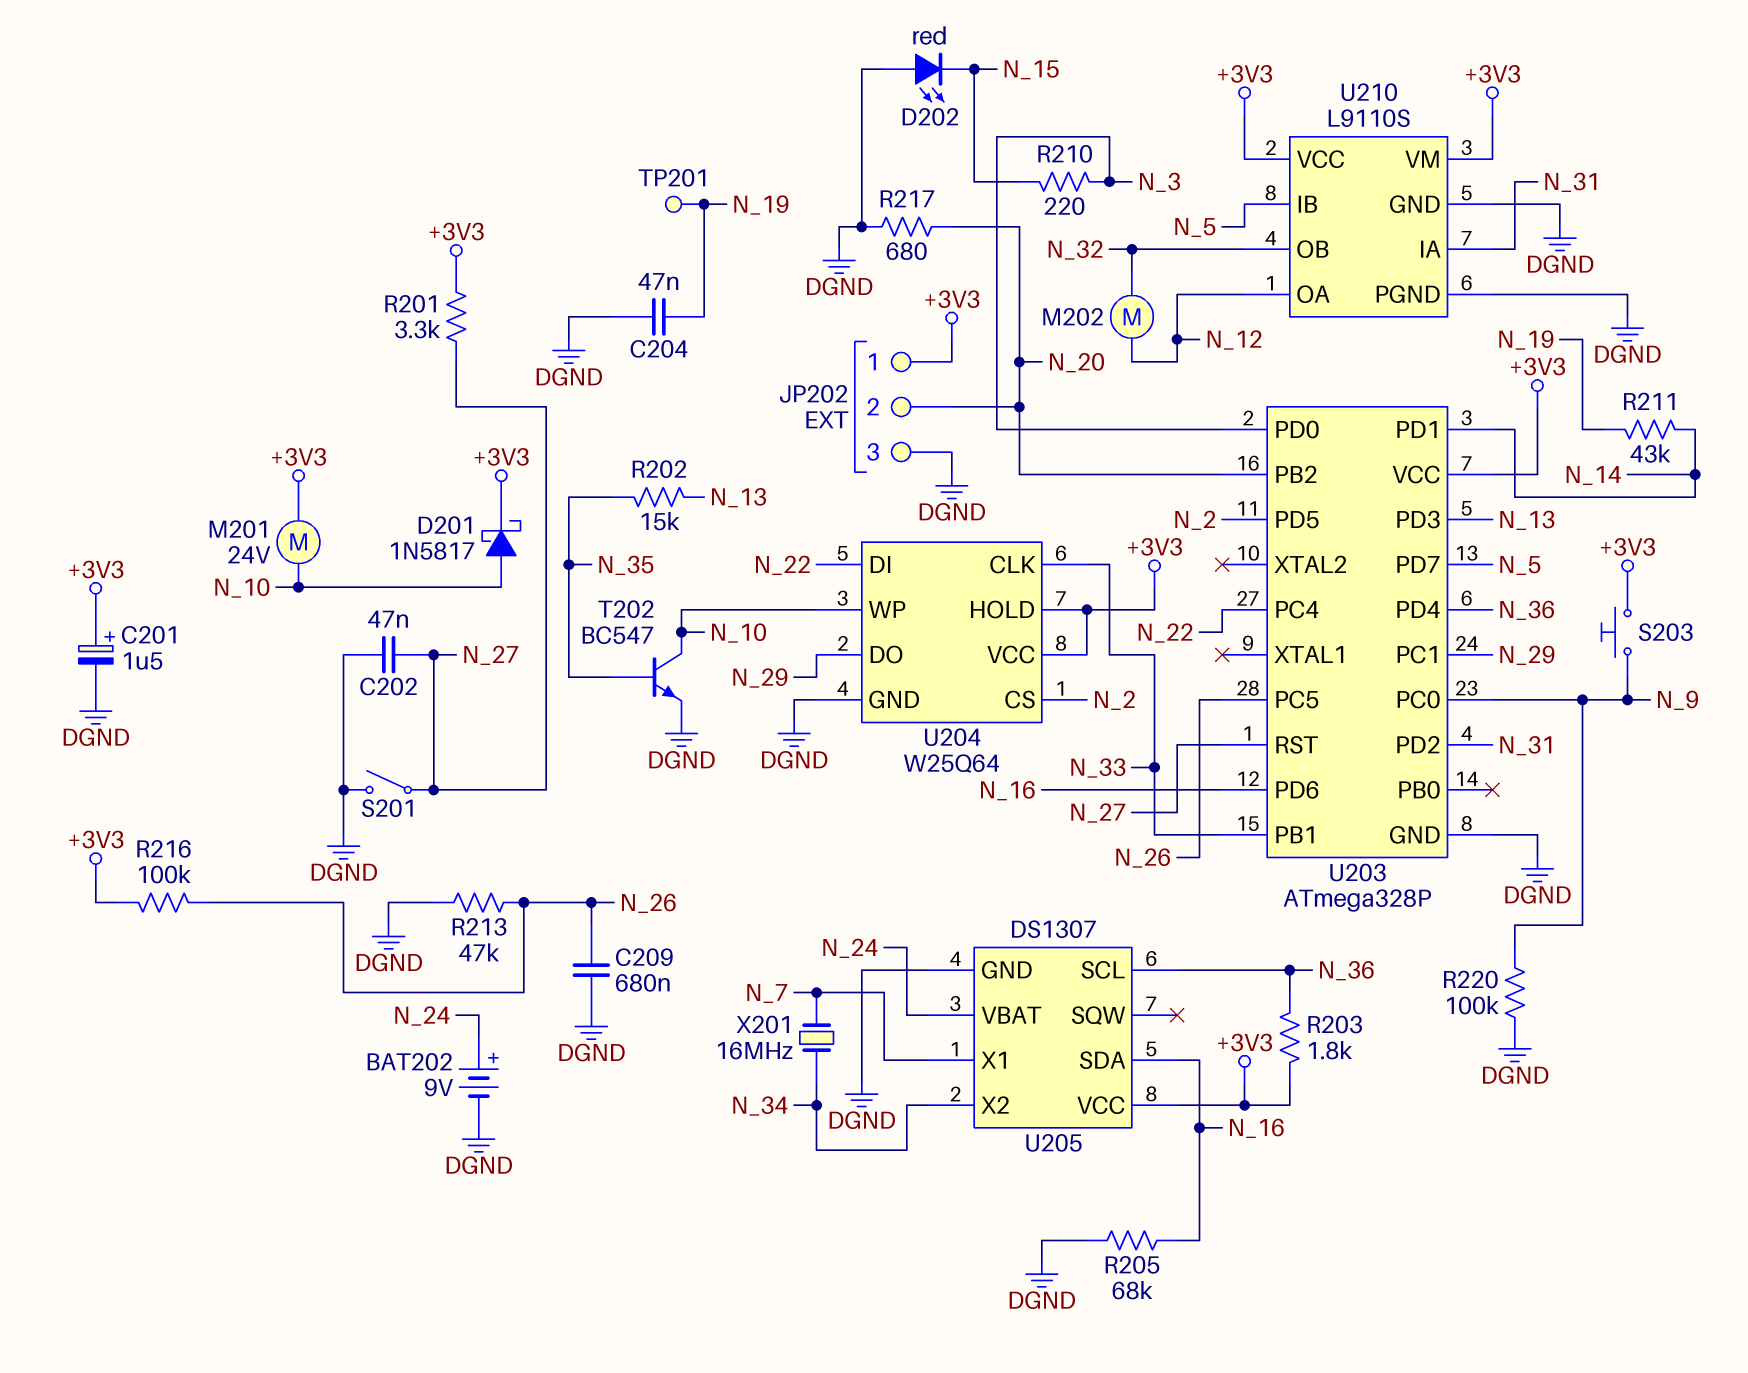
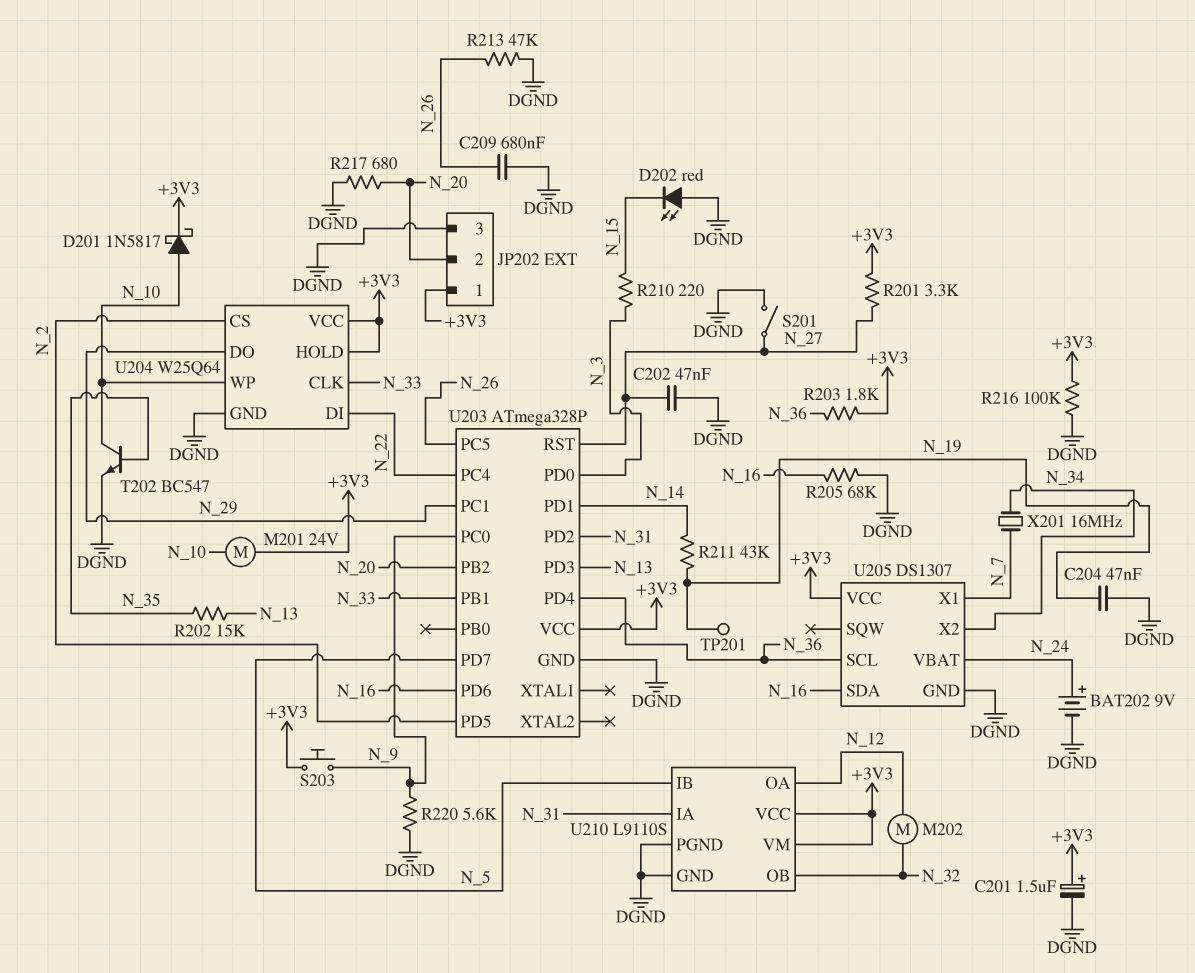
R216: 100k (+3V3, N_26) -> 100k (+3V3, DGND)
R220: 100k (DGND, N_9) -> 5.6k (DGND, N_9)

